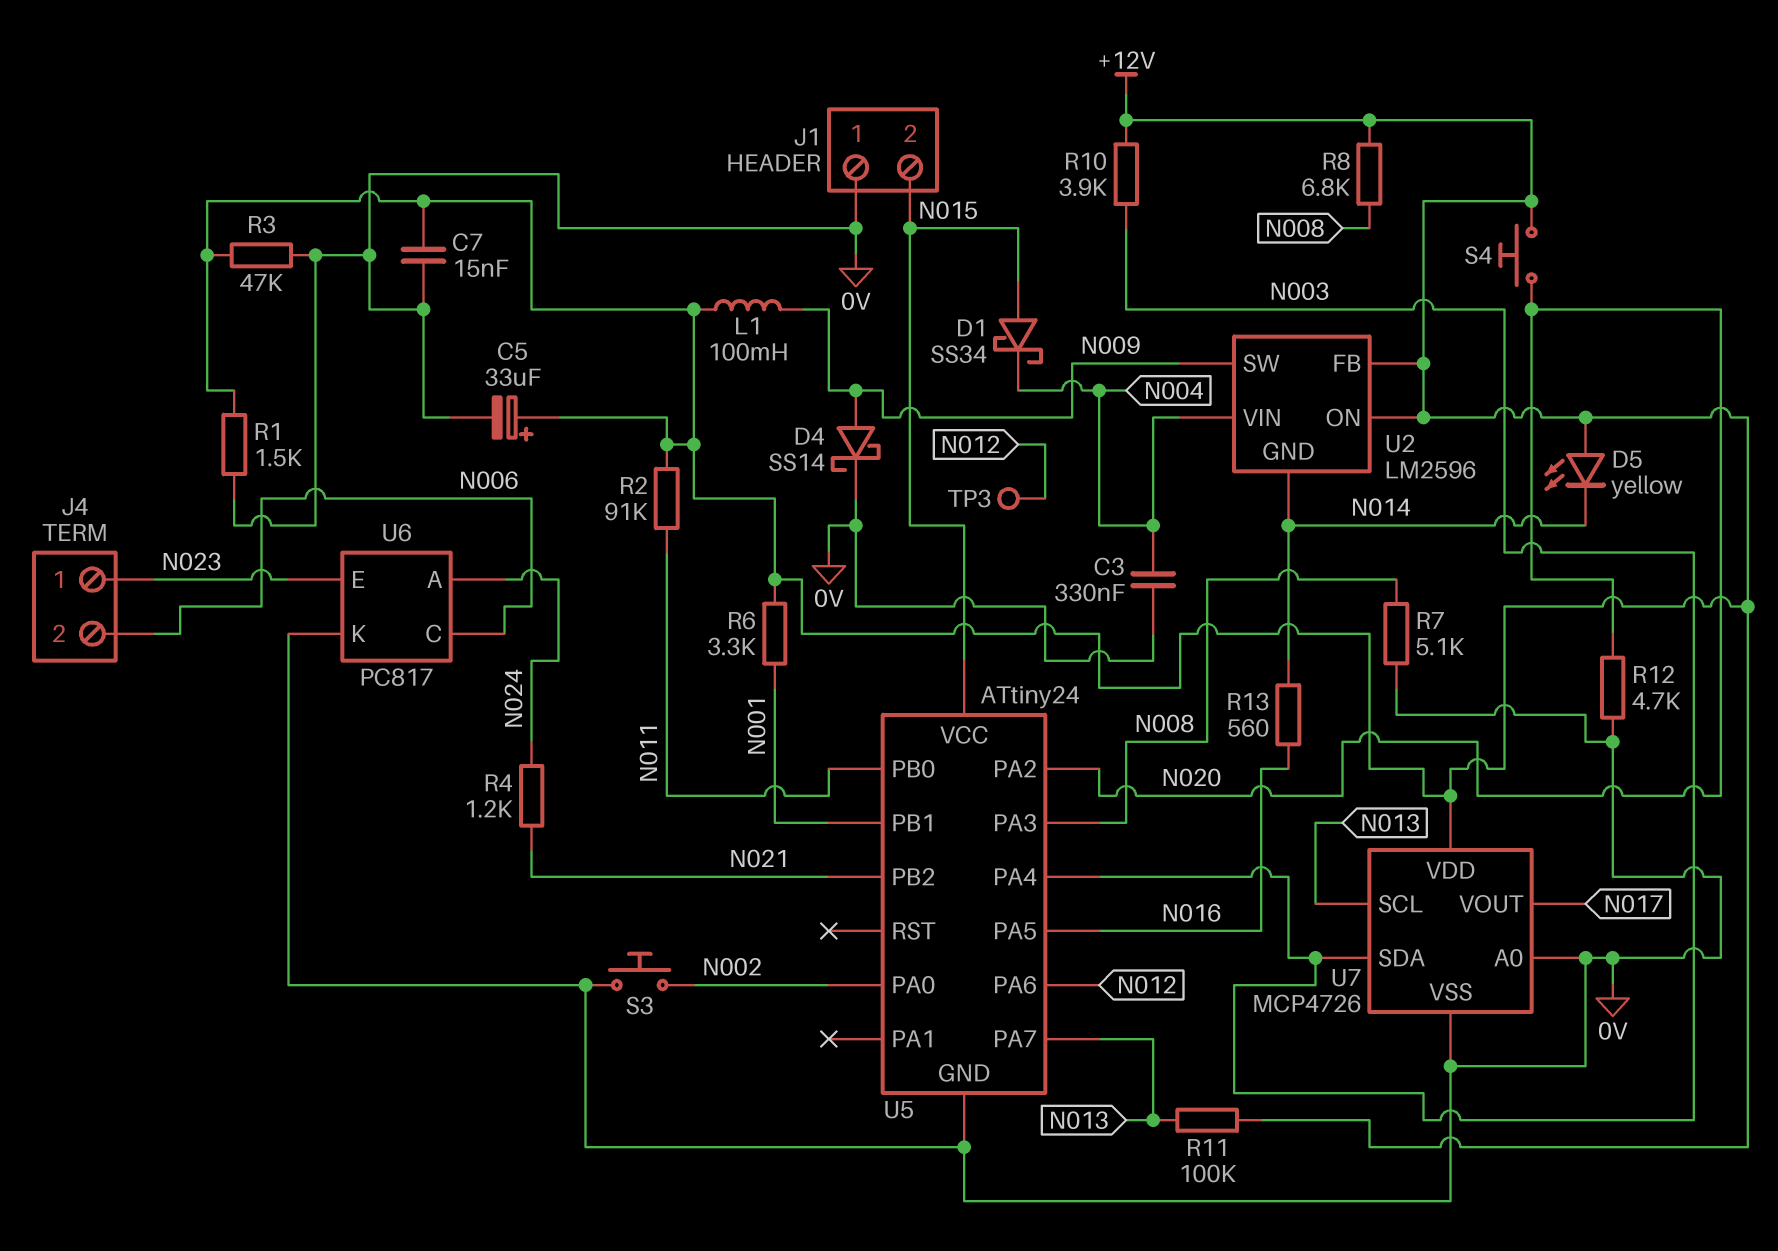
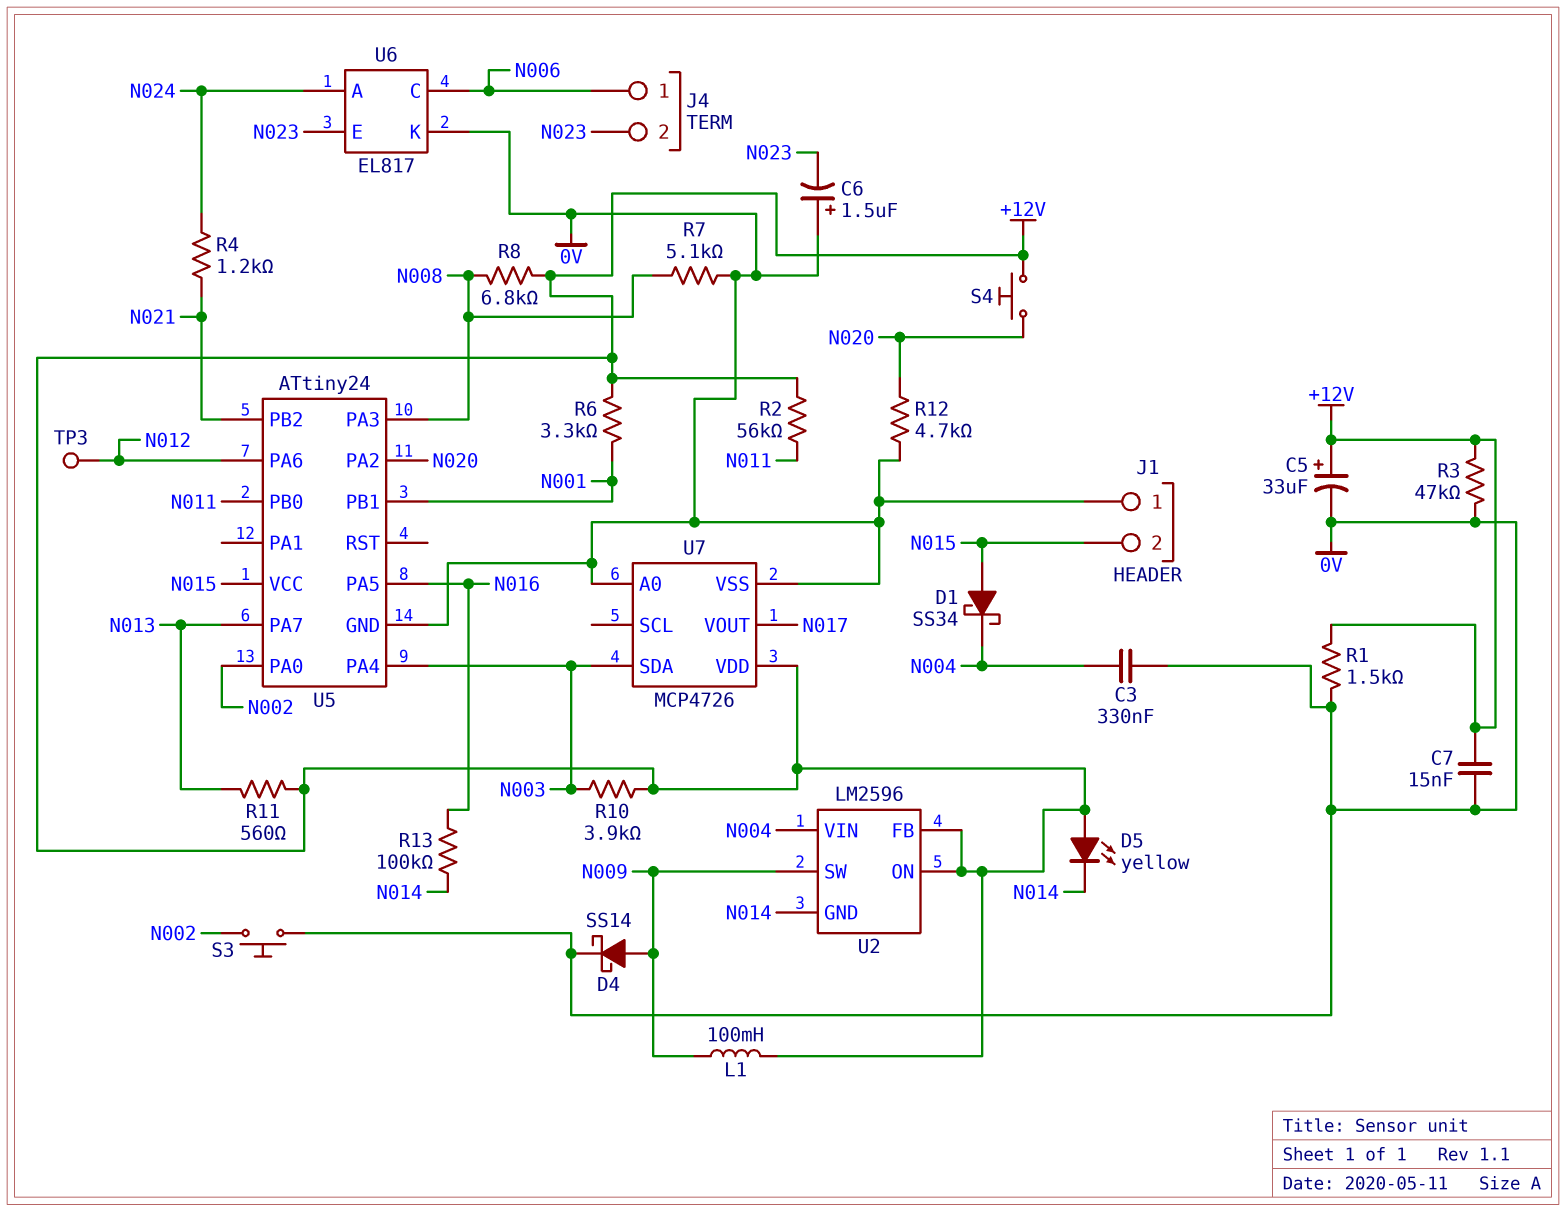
C6: none -> 1.5uF (plus 0V, minus N023)
J4 pin 1: N023 -> N006
J4 pin 2: N006 -> N023
R2: 91k (+12V, N011) -> 56k (+12V, N011)
R11: 100k (+12V, N013) -> 560 (+12V, N013)
R13: 560 (N014, N016) -> 100k (N014, N016)
U6: PC817 -> EL817
U7 pin SCL: N013 -> none

